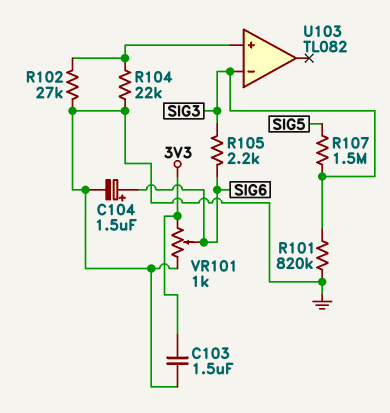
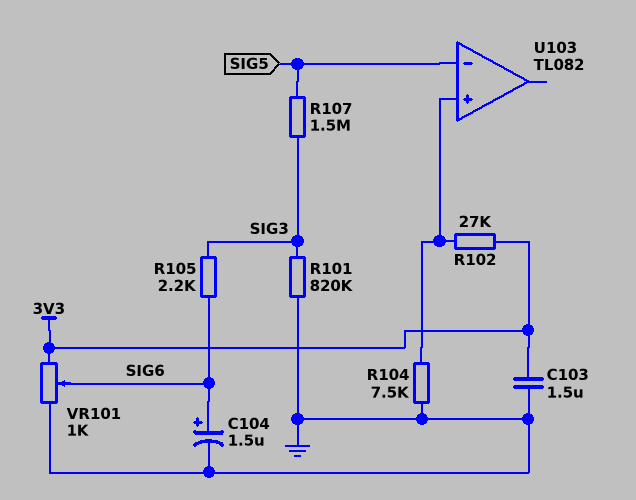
R102: 27k (GND, U103/in+) -> 27k (3V3, U103/in+)
R104: 22k (GND, U103/in+) -> 7.5k (GND, U103/in+)
U103 pin in-: SIG3 -> SIG5

